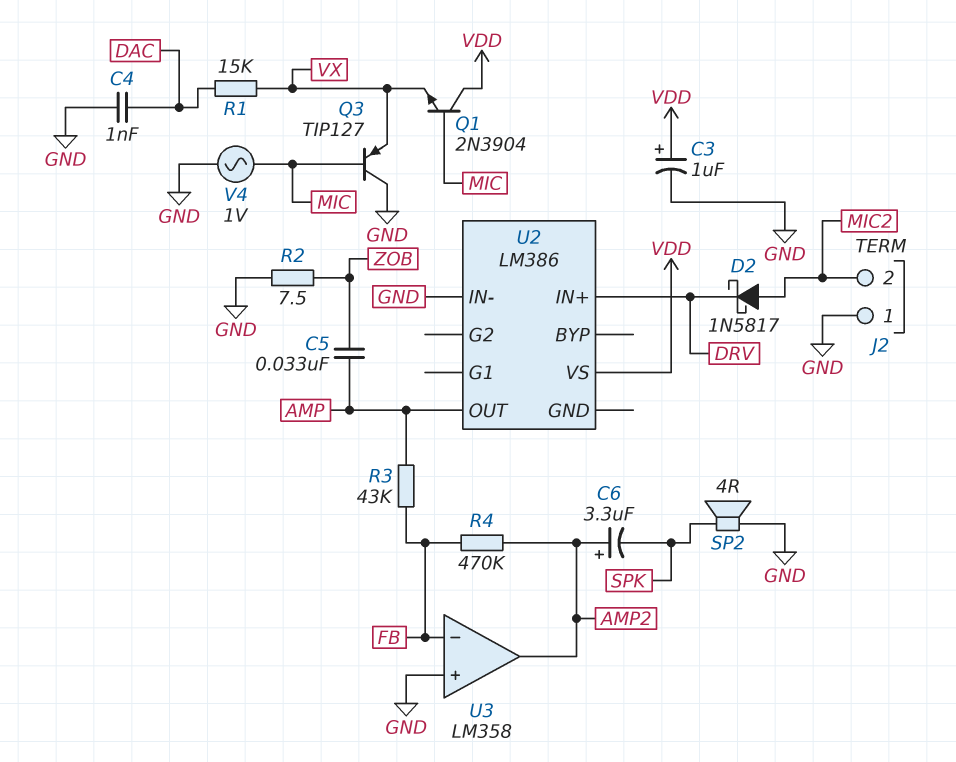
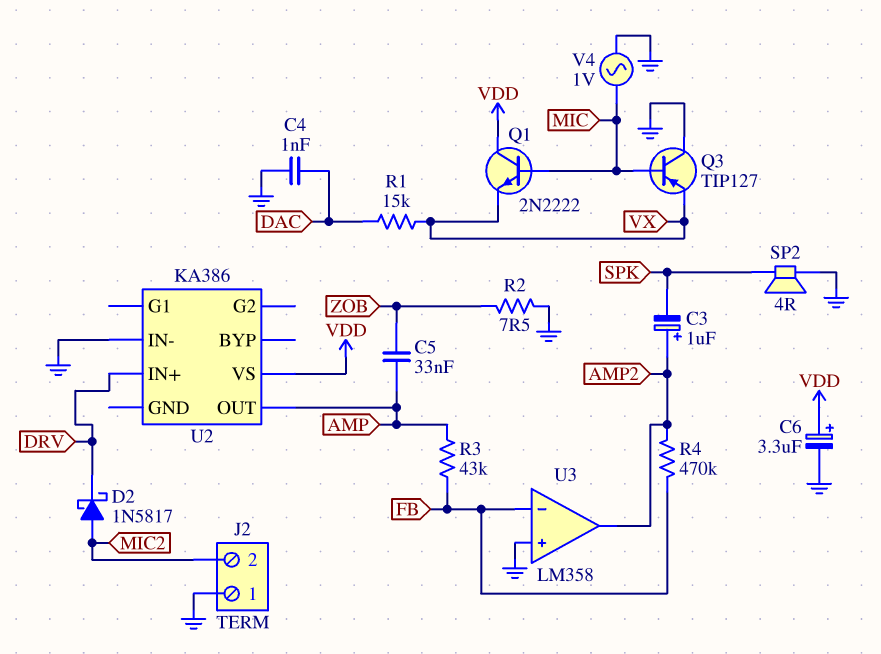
C3: 1uF (plus VDD, minus GND) -> 1uF (plus AMP2, minus SPK)
C6: 3.3uF (plus AMP2, minus SPK) -> 3.3uF (plus VDD, minus GND)
Q1: NPN 2N3904 (B MIC, C VDD, E VX) -> NPN 2N2222 (B MIC, C VDD, E VX)
U2: LM386 -> KA386

